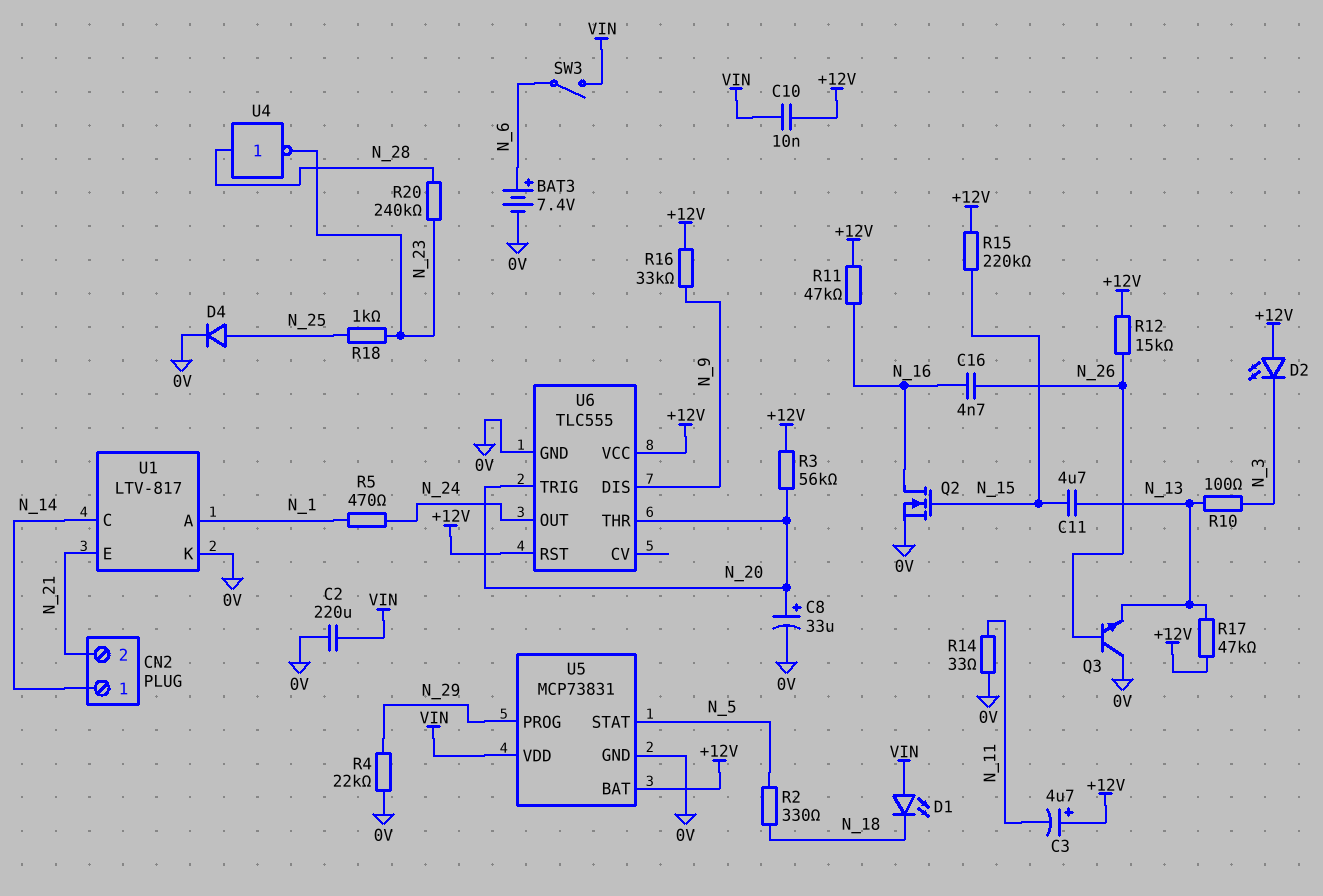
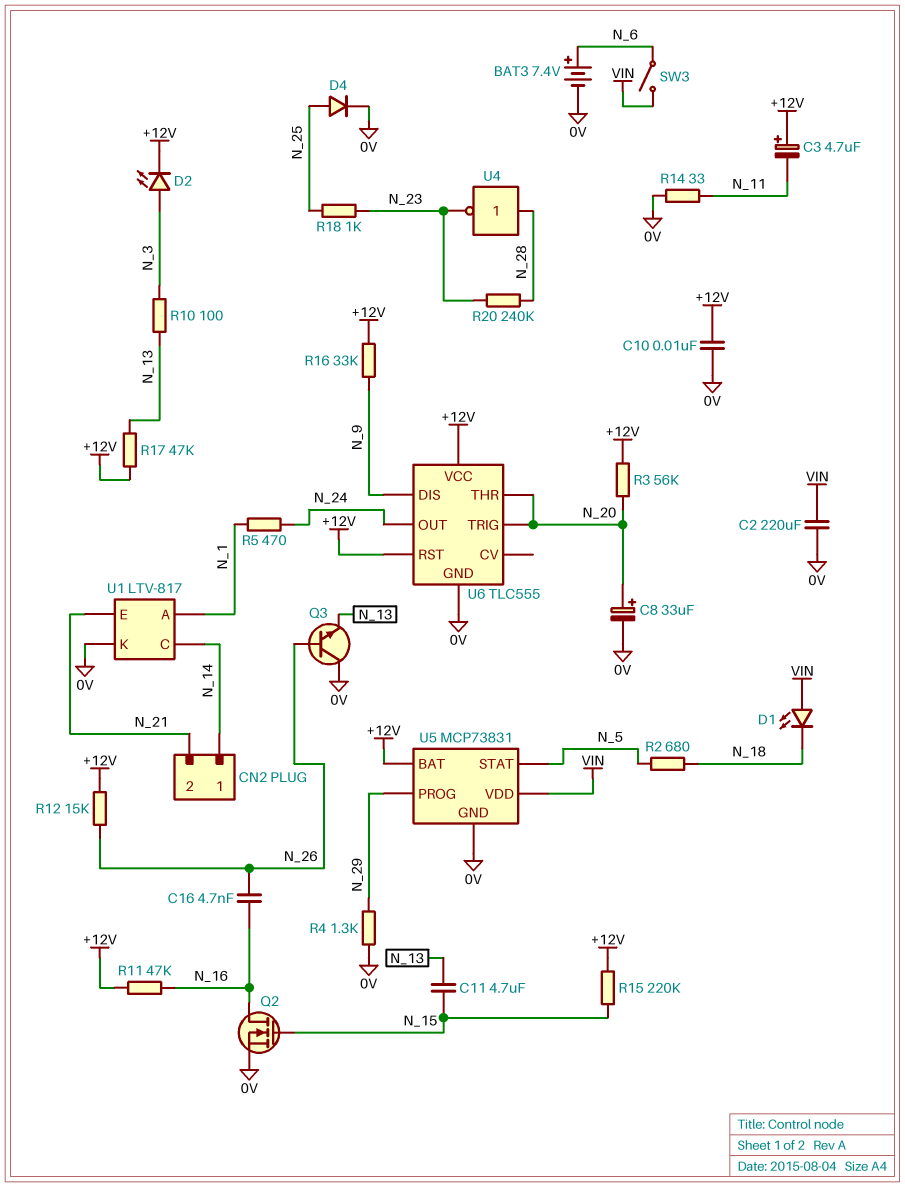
C10: 10nF (+12V, VIN) -> 10nF (+12V, 0V)
D2: LED (A +12V, K N_3) -> LED (A N_3, K +12V)
R2: 330 (N_5, N_18) -> 680 (N_5, N_18)
R4: 22k (0V, N_29) -> 1.3k (0V, N_29)

